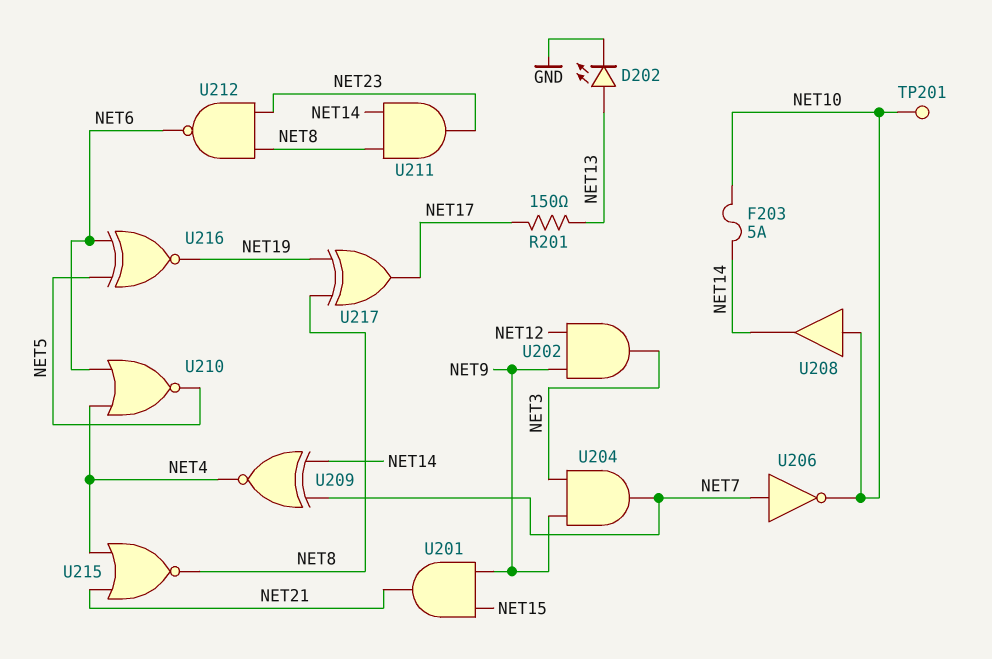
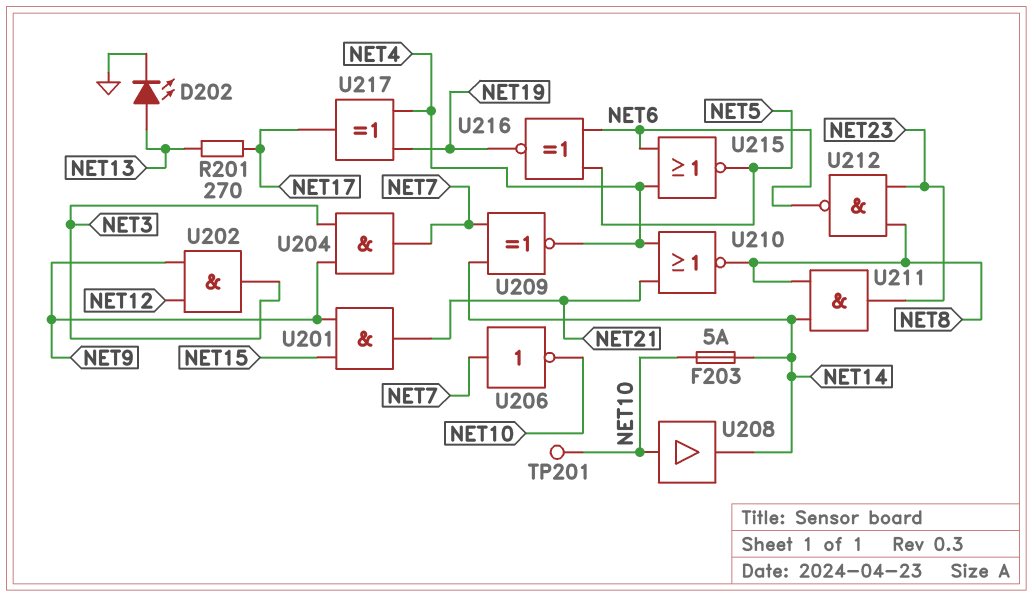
R201: 150 (NET13, NET17) -> 270 (NET13, NET17)
U210: NOR (in NET4, in NET6, out NET5) -> NOR (in NET4, in NET21, out NET8)
U215: NOR (in NET4, in NET21, out NET8) -> NOR (in NET4, in NET6, out NET5)
U217: XOR (in NET8, in NET19, out NET17) -> XOR (in NET4, in NET19, out NET17)

